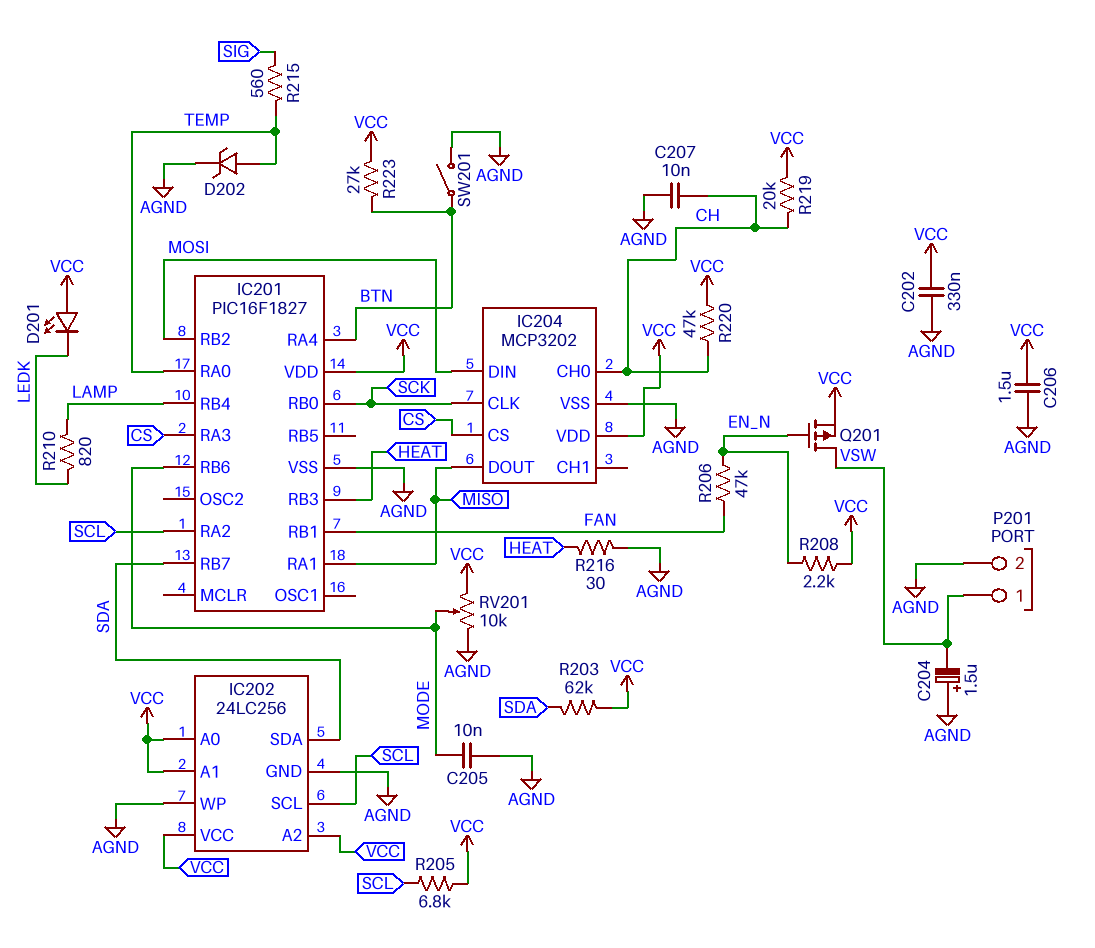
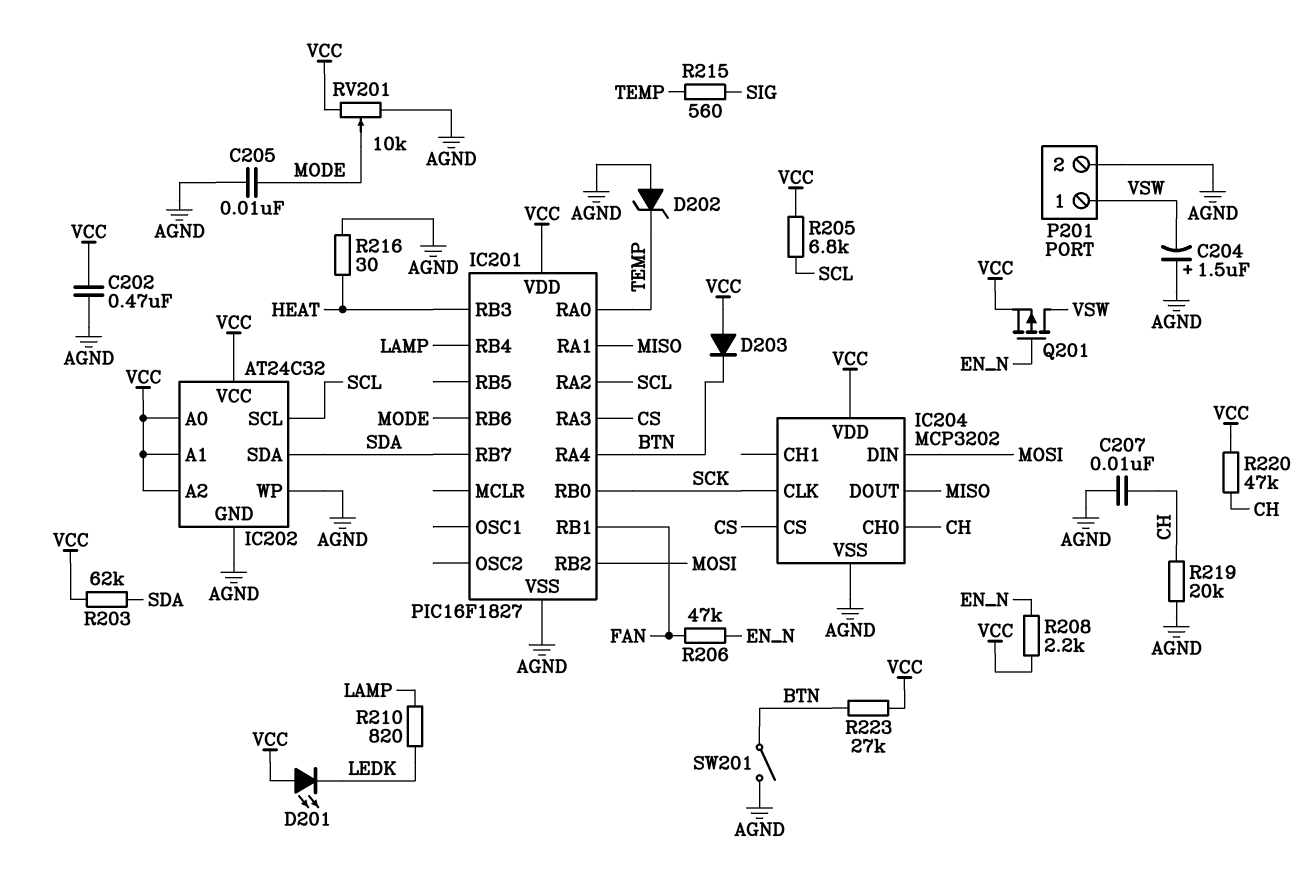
C202: 330nF (AGND, VCC) -> 470nF (AGND, VCC)
C206: 1.5uF (AGND, VCC) -> none
D202: zener (A TEMP, K AGND) -> zener (A AGND, K TEMP)
D203: none -> diode (A VCC, K BTN)
IC202: 24LC256 -> AT24C32
R219: 20k (CH, VCC) -> 20k (AGND, CH)

